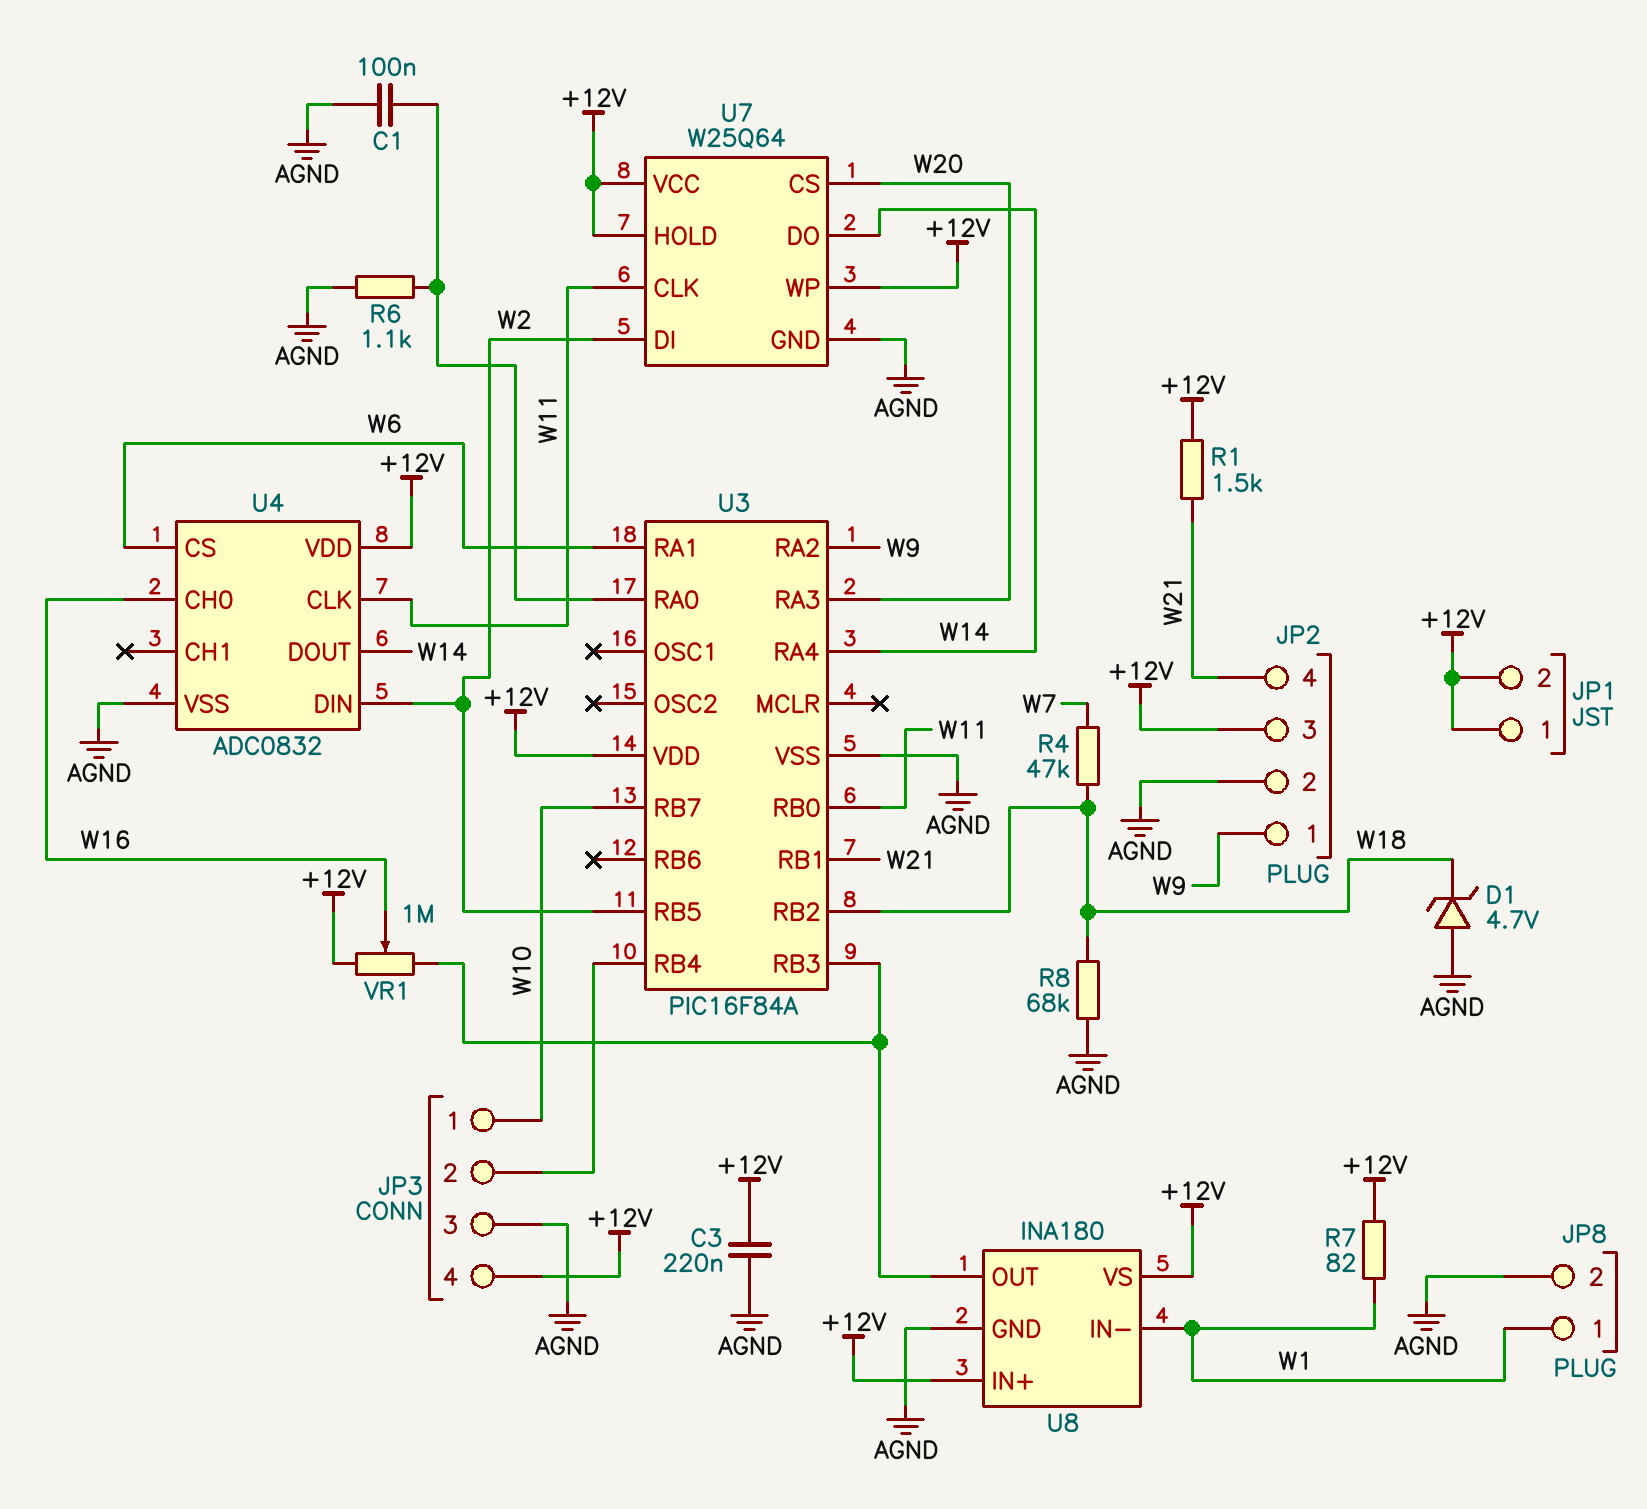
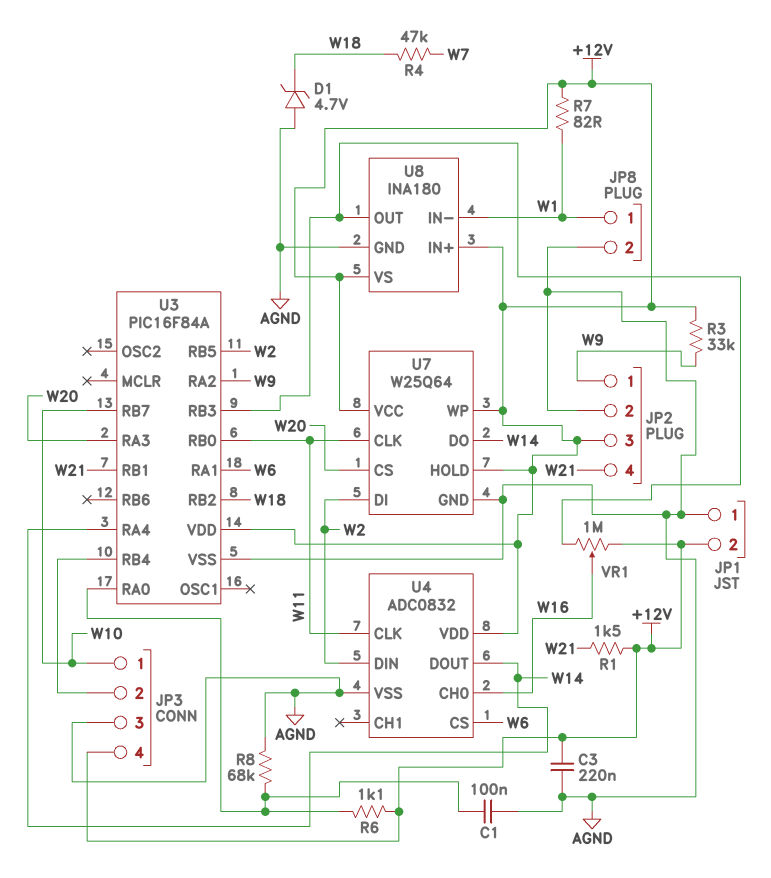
JP1 pin 1: +12V -> AGND
R3: none -> 33k (+12V, W9)
R6: 1.1k (AGND, U3/RA0) -> 1.1k (+12V, U3/RA0)
R8: 68k (AGND, W18) -> 68k (AGND, U3/RA0)

